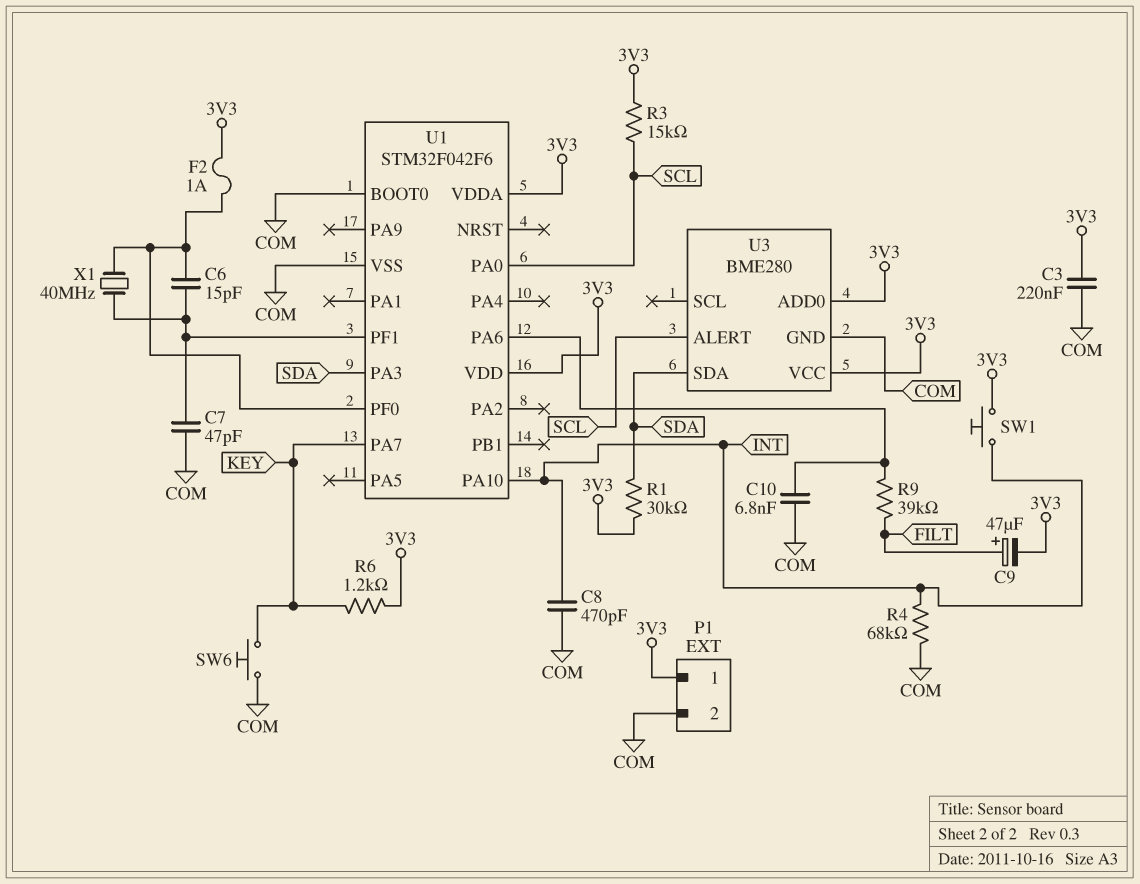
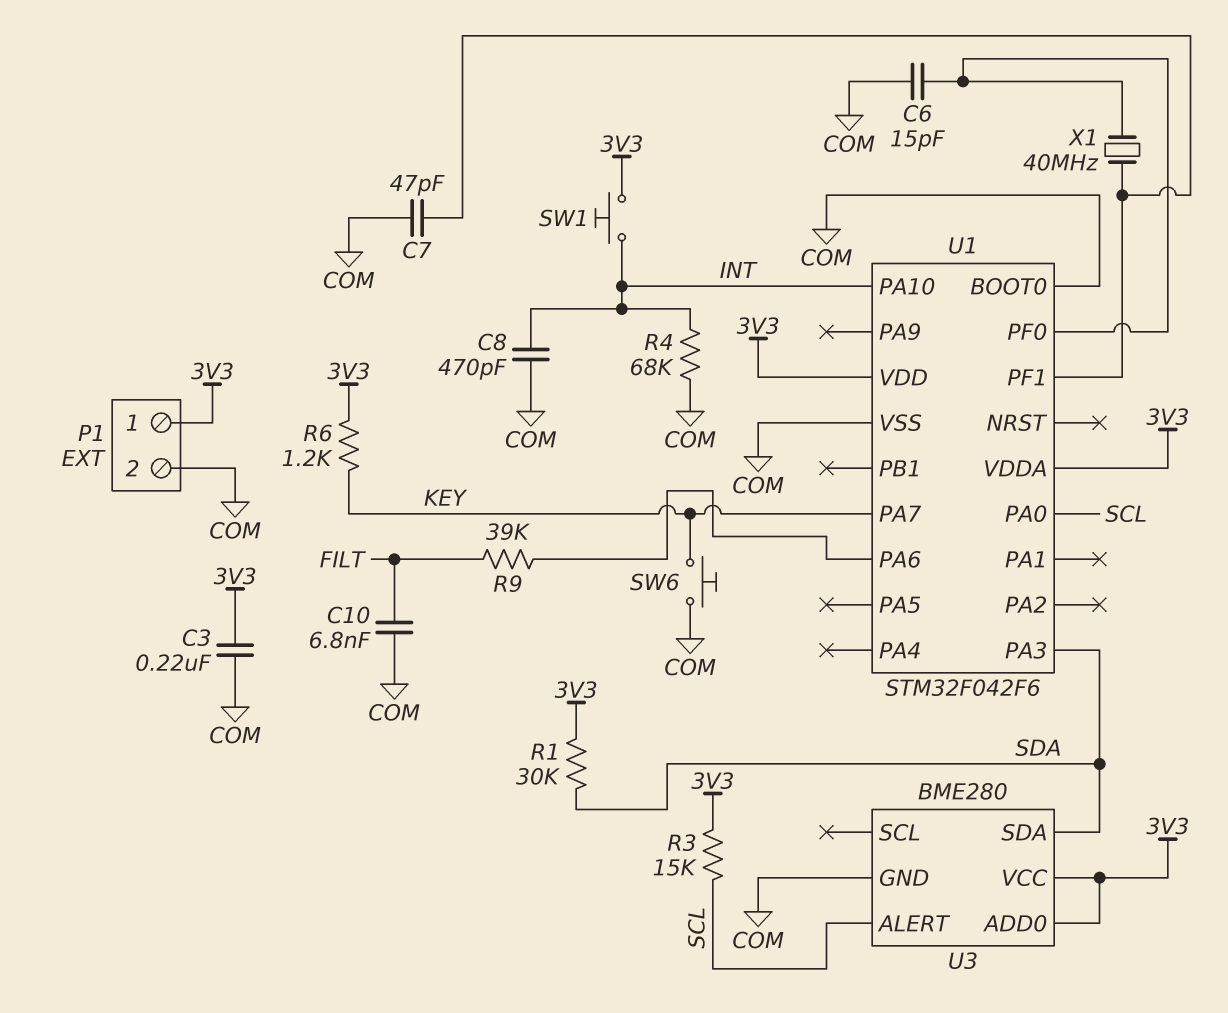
C6: 15pF (U1/PF0, U1/PF1) -> 15pF (COM, U1/PF0)
C9: 47uF (plus FILT, minus 3V3) -> none
C10: 6.8nF (COM, U1/PA6) -> 6.8nF (COM, FILT)
F2: 1A (3V3, U1/PF0) -> none

